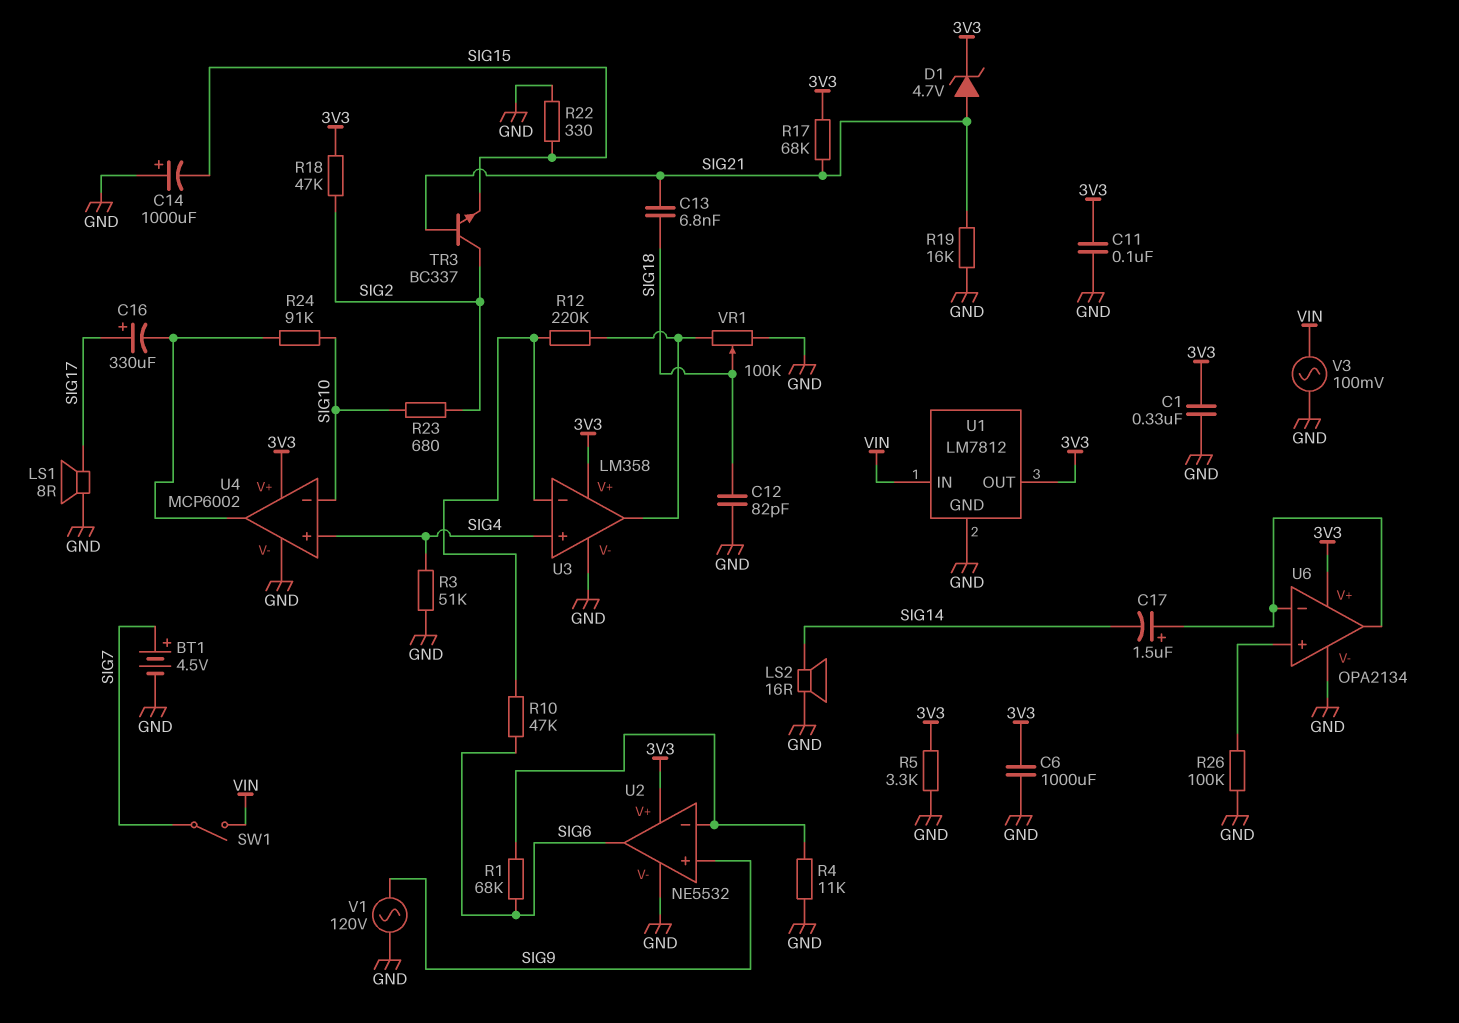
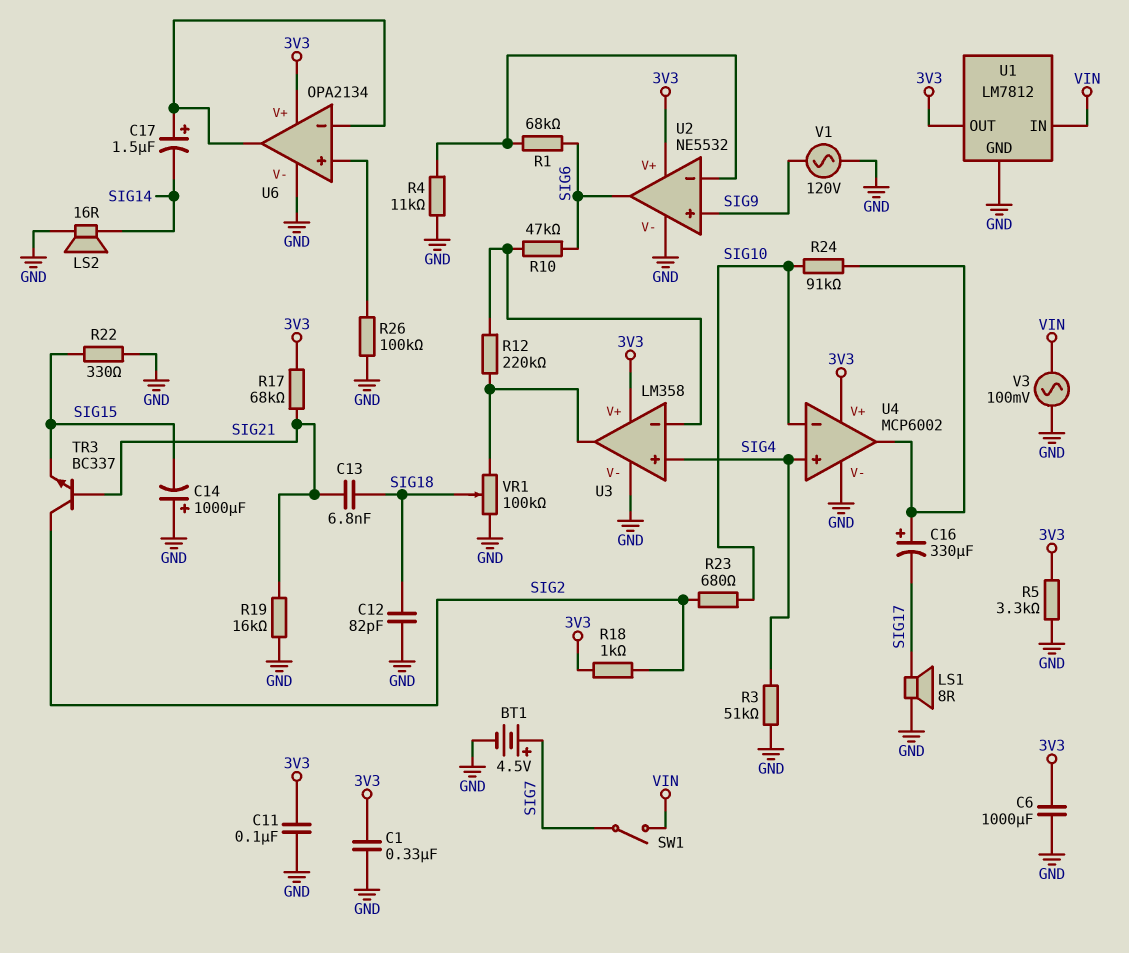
C16: 330uF (plus SIG17, minus U4/out) -> 330uF (plus U4/out, minus SIG17)
D1: zener 4.7V (A SIG21, K 3V3) -> none
R18: 47k (3V3, SIG2) -> 1k (3V3, SIG2)

